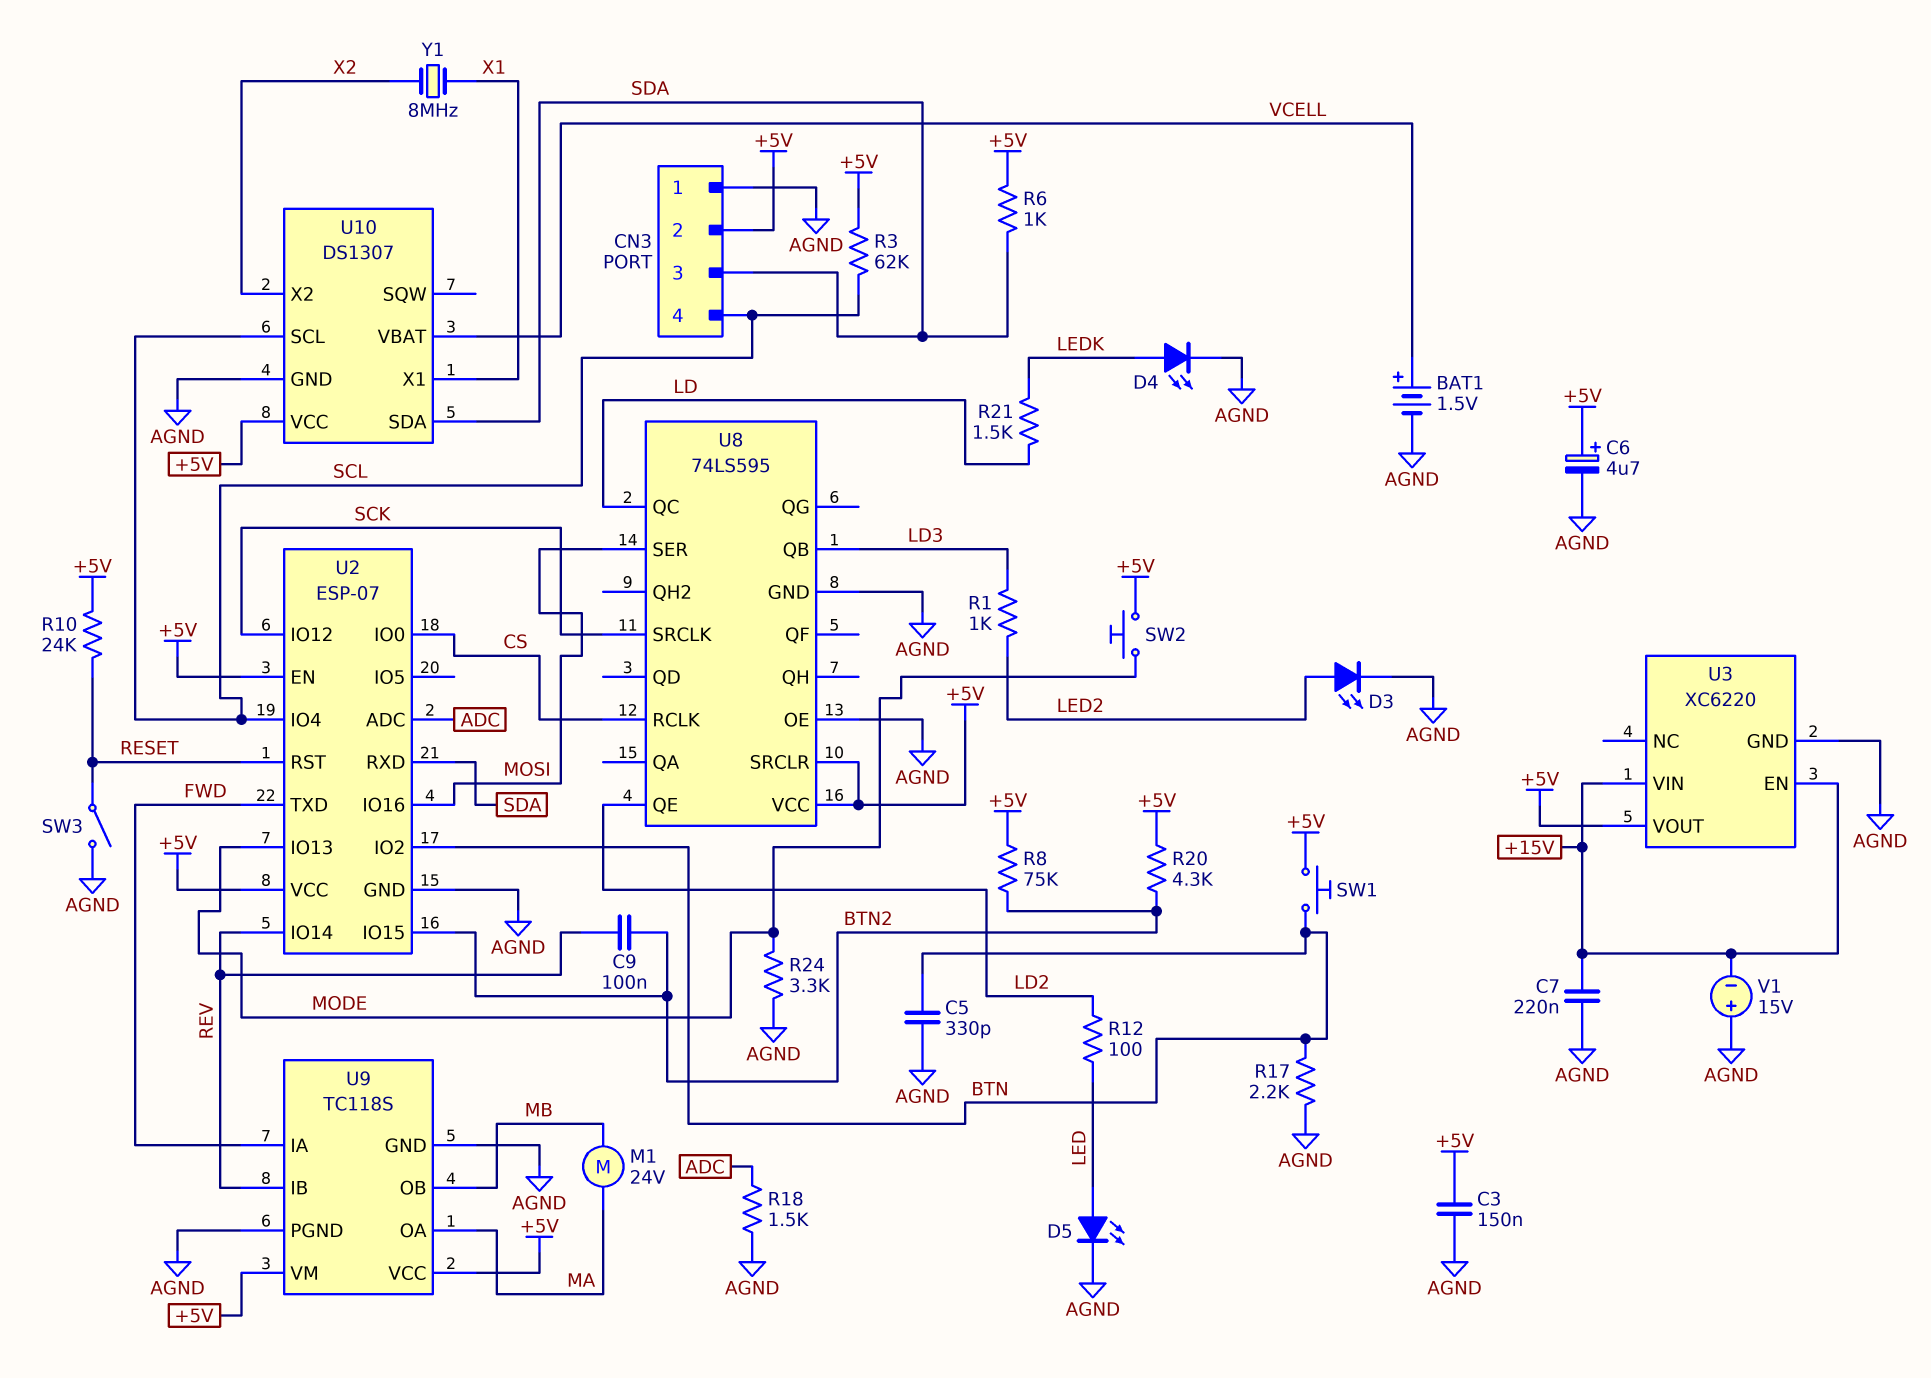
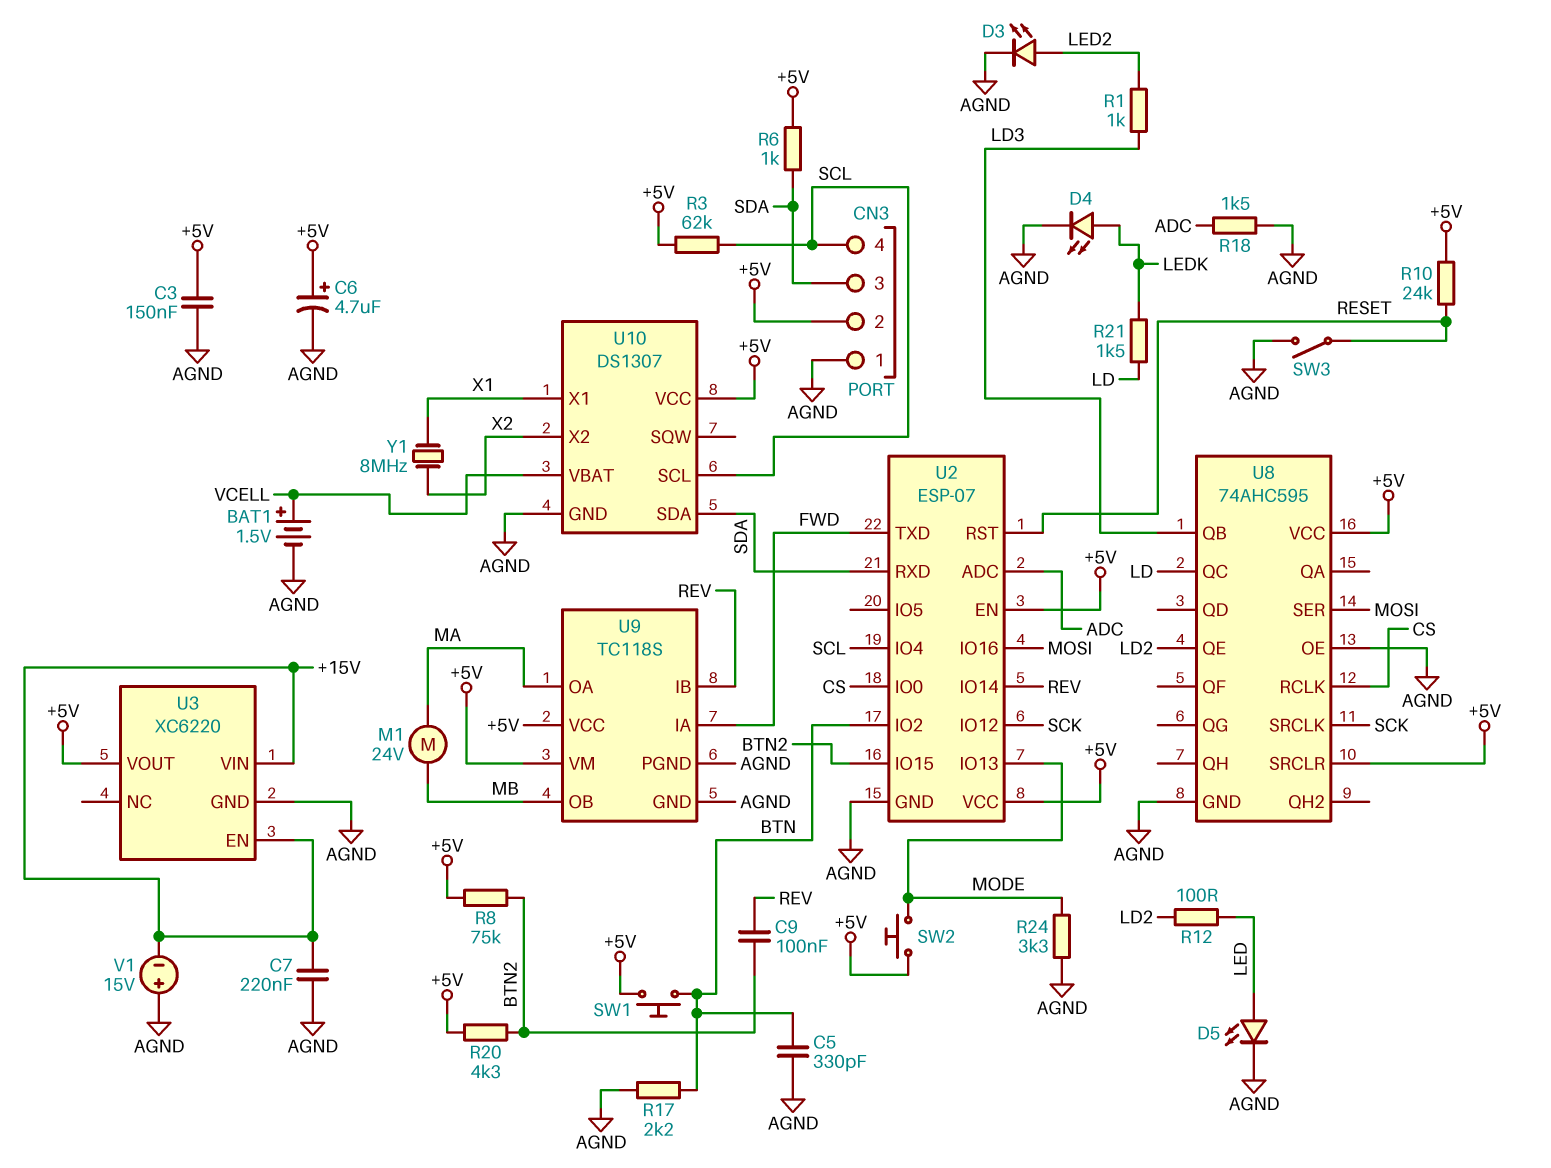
U8: 74LS595 -> 74AHC595

